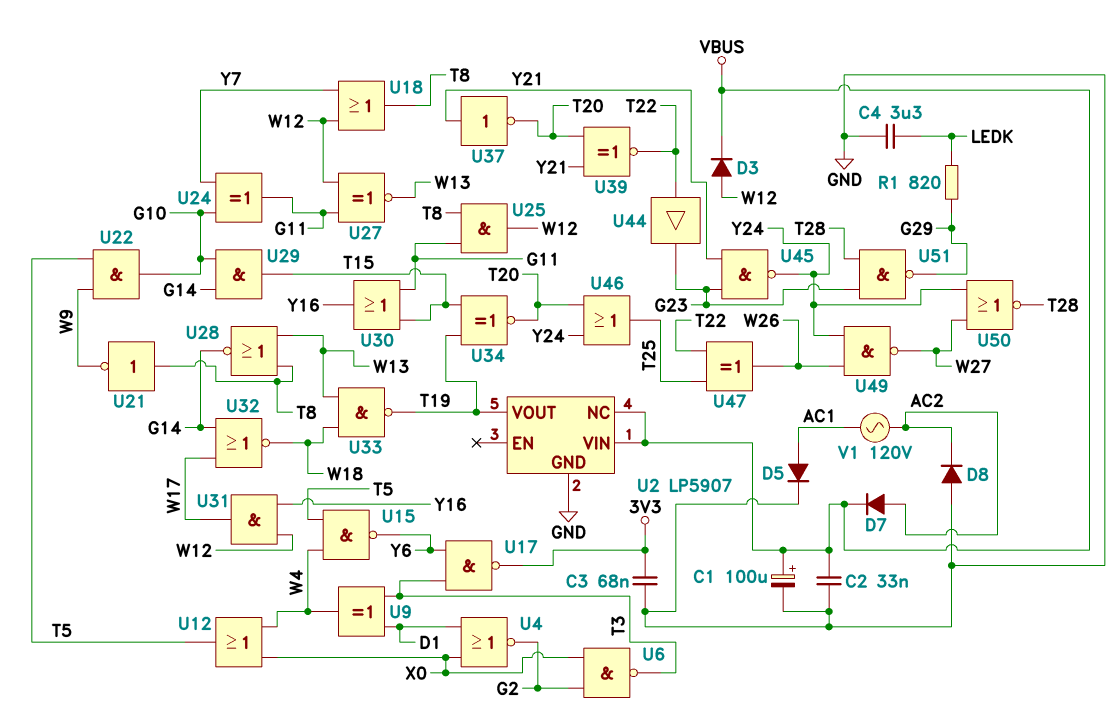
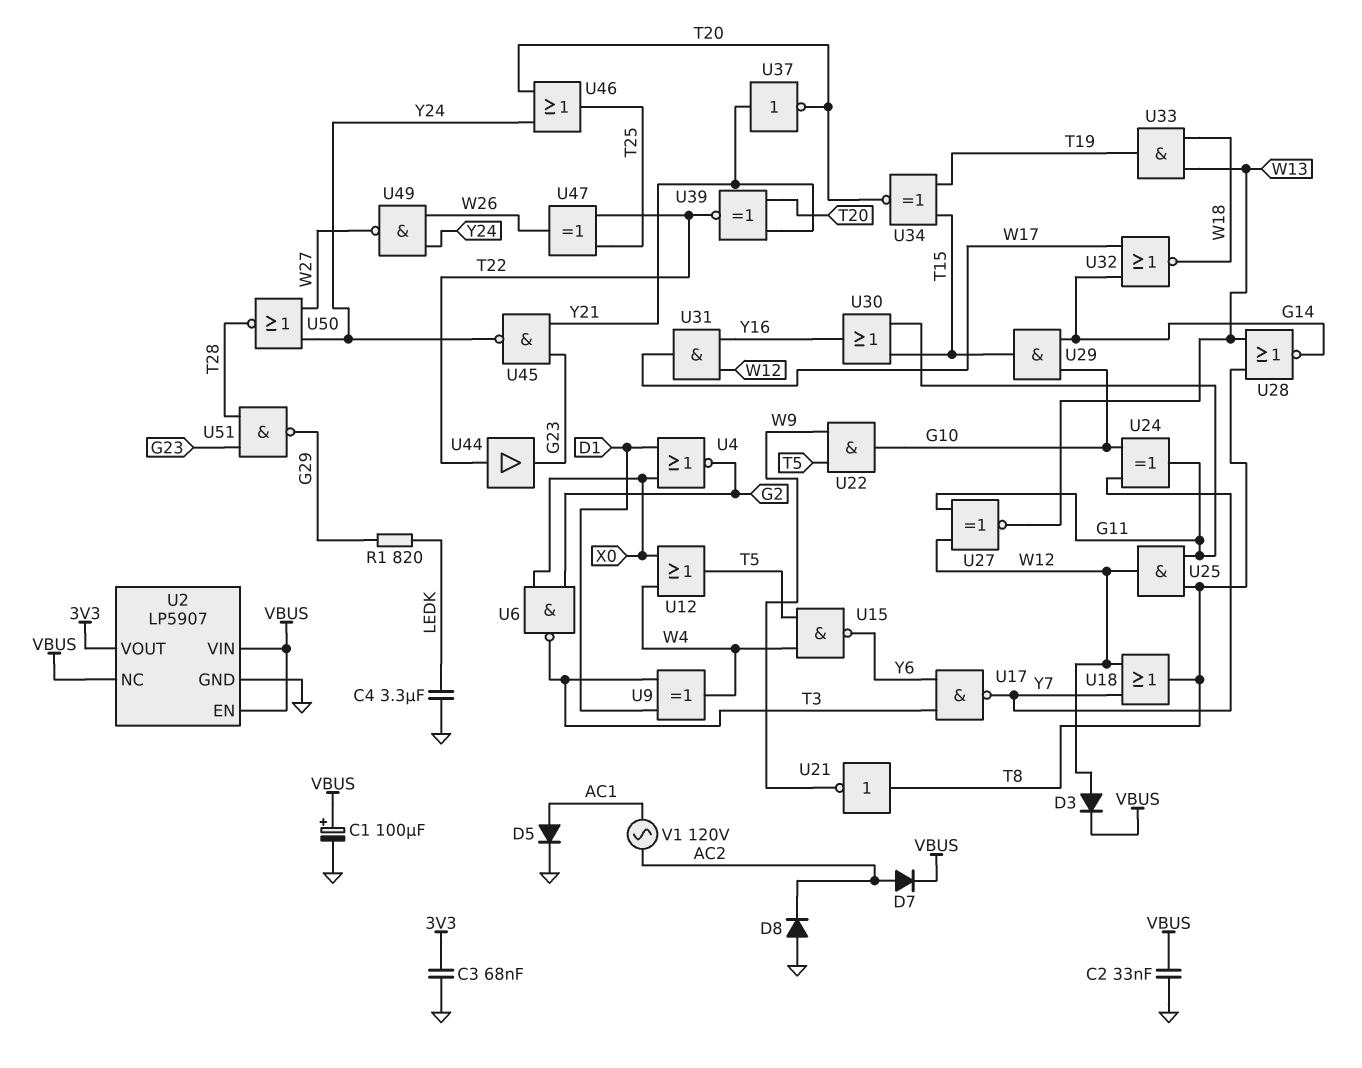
U2 pin EN: none -> VBUS
U2 pin VOUT: T19 -> 3V3
U17: NAND (in T3, in Y6, out 3V3) -> NAND (in T3, in Y6, out Y7)
U33: NAND (in W13, in W18, out T19) -> AND (in W13, in W18, out T19)

